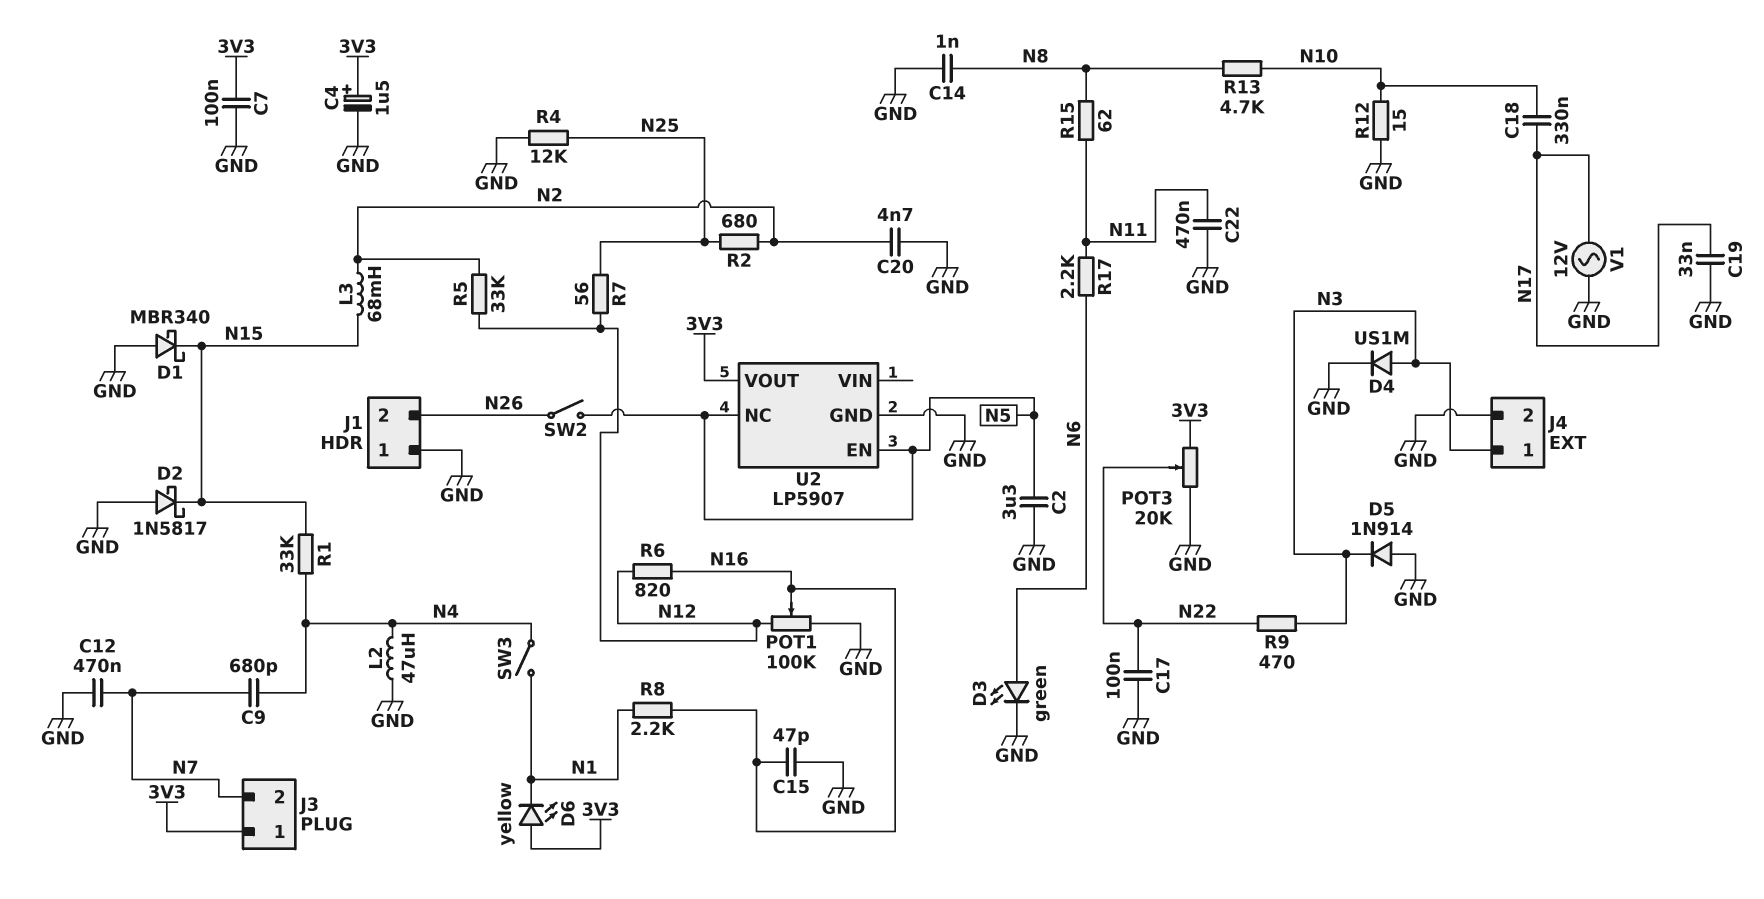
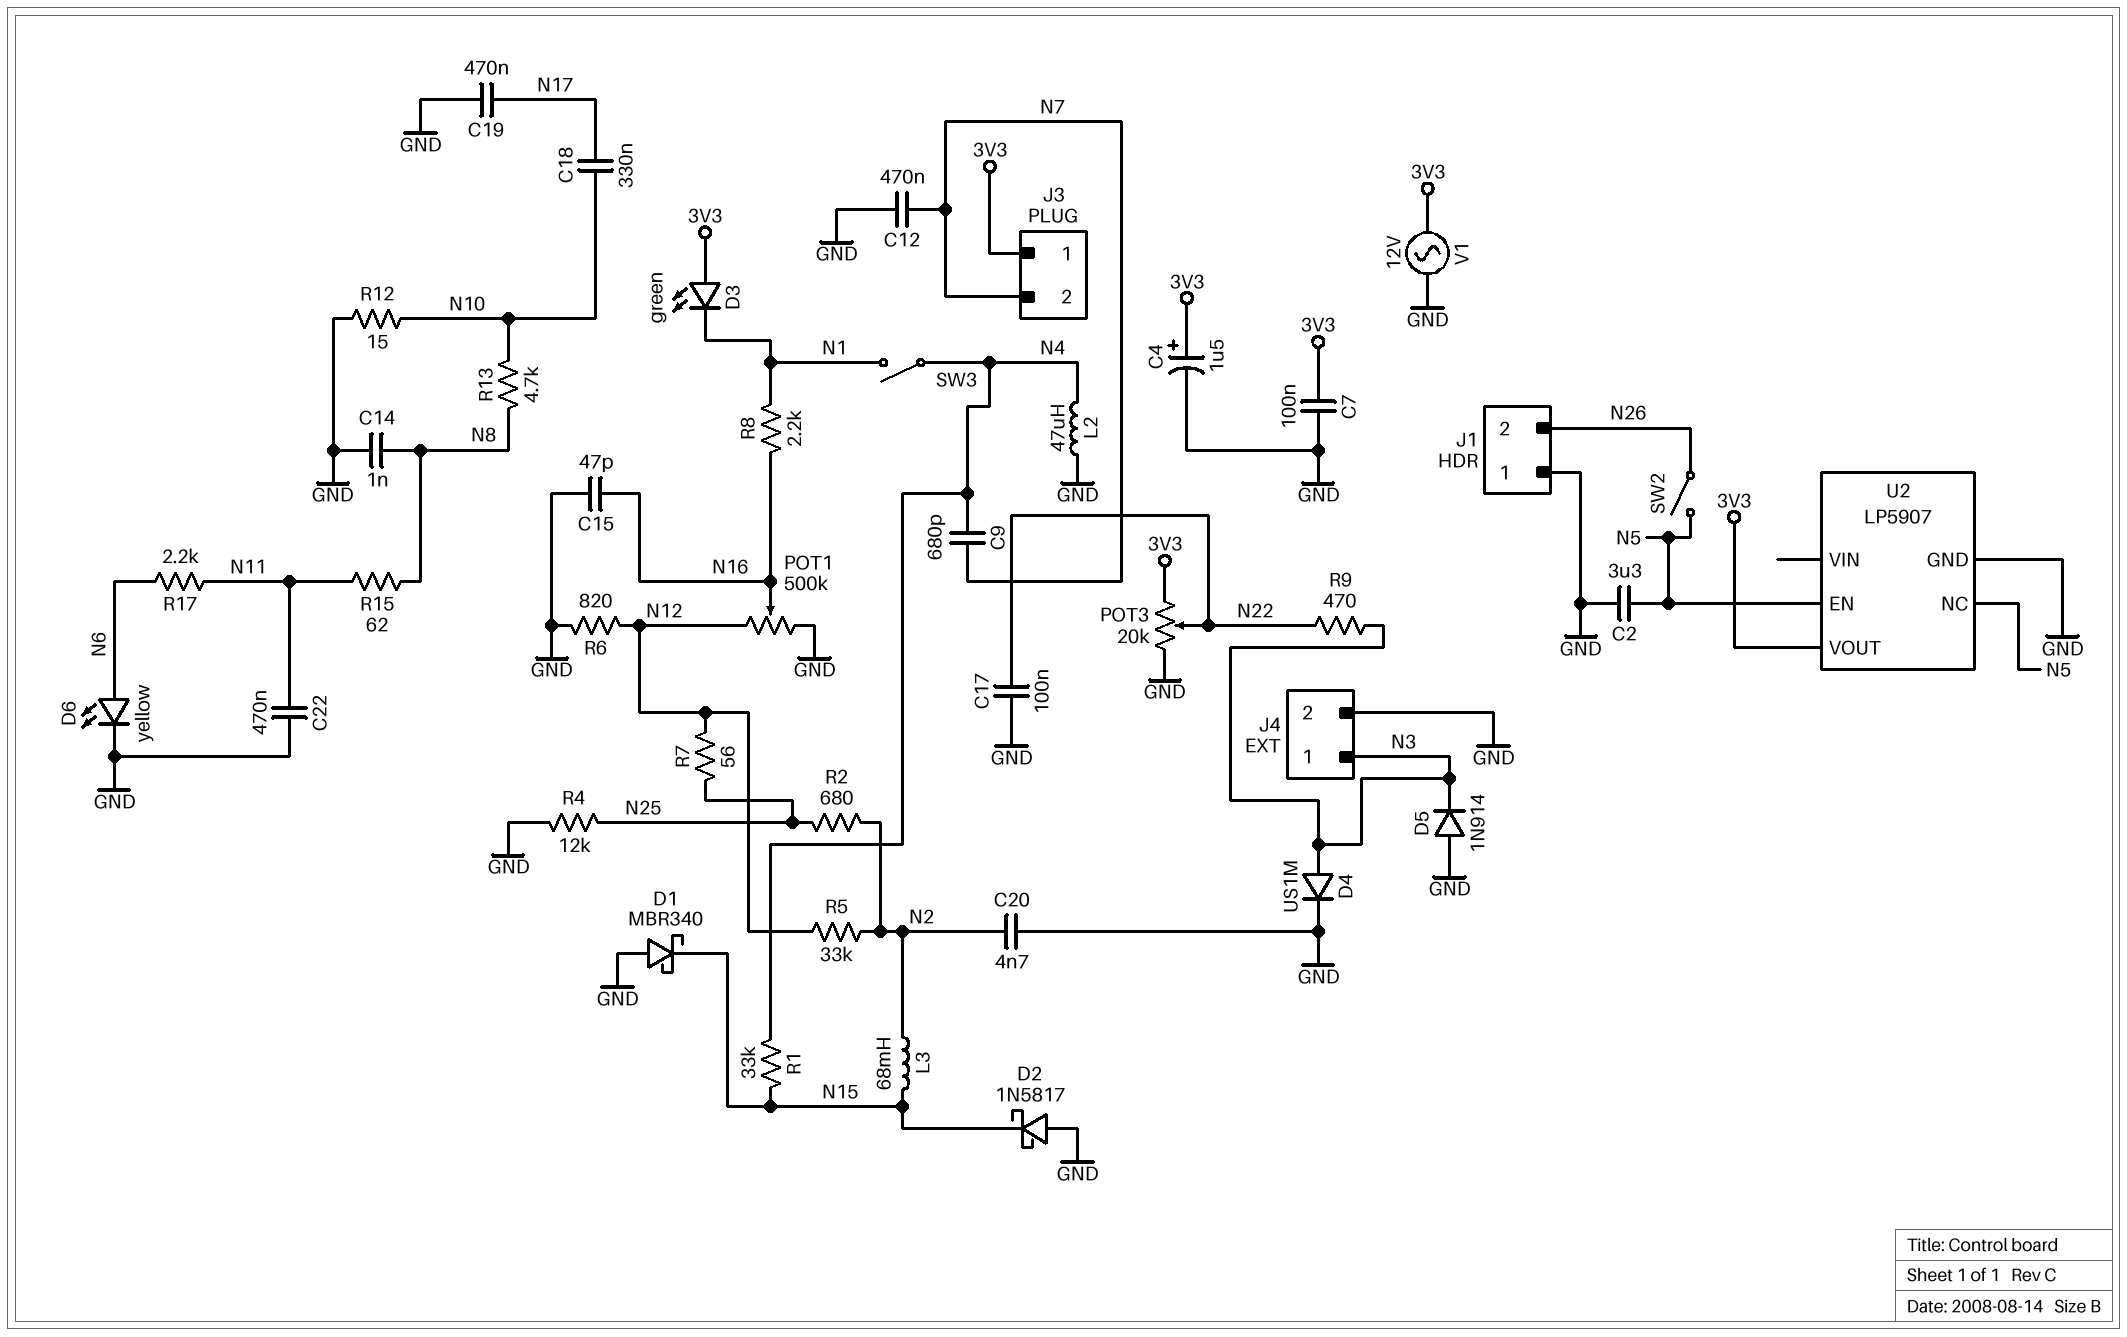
C19: 33nF (GND, N17) -> 470nF (GND, N17)
D3: LED green (A N6, K GND) -> LED green (A 3V3, K N1)
D6: LED yellow (A 3V3, K N1) -> LED yellow (A N6, K GND)
POT1: 100k (GND, N12, wiper N16) -> 500k (GND, N12, wiper N16)
R6: 820 (N12, N16) -> 820 (GND, N12)
V1: AC 12V (GND, N17) -> AC 12V (3V3, GND)

